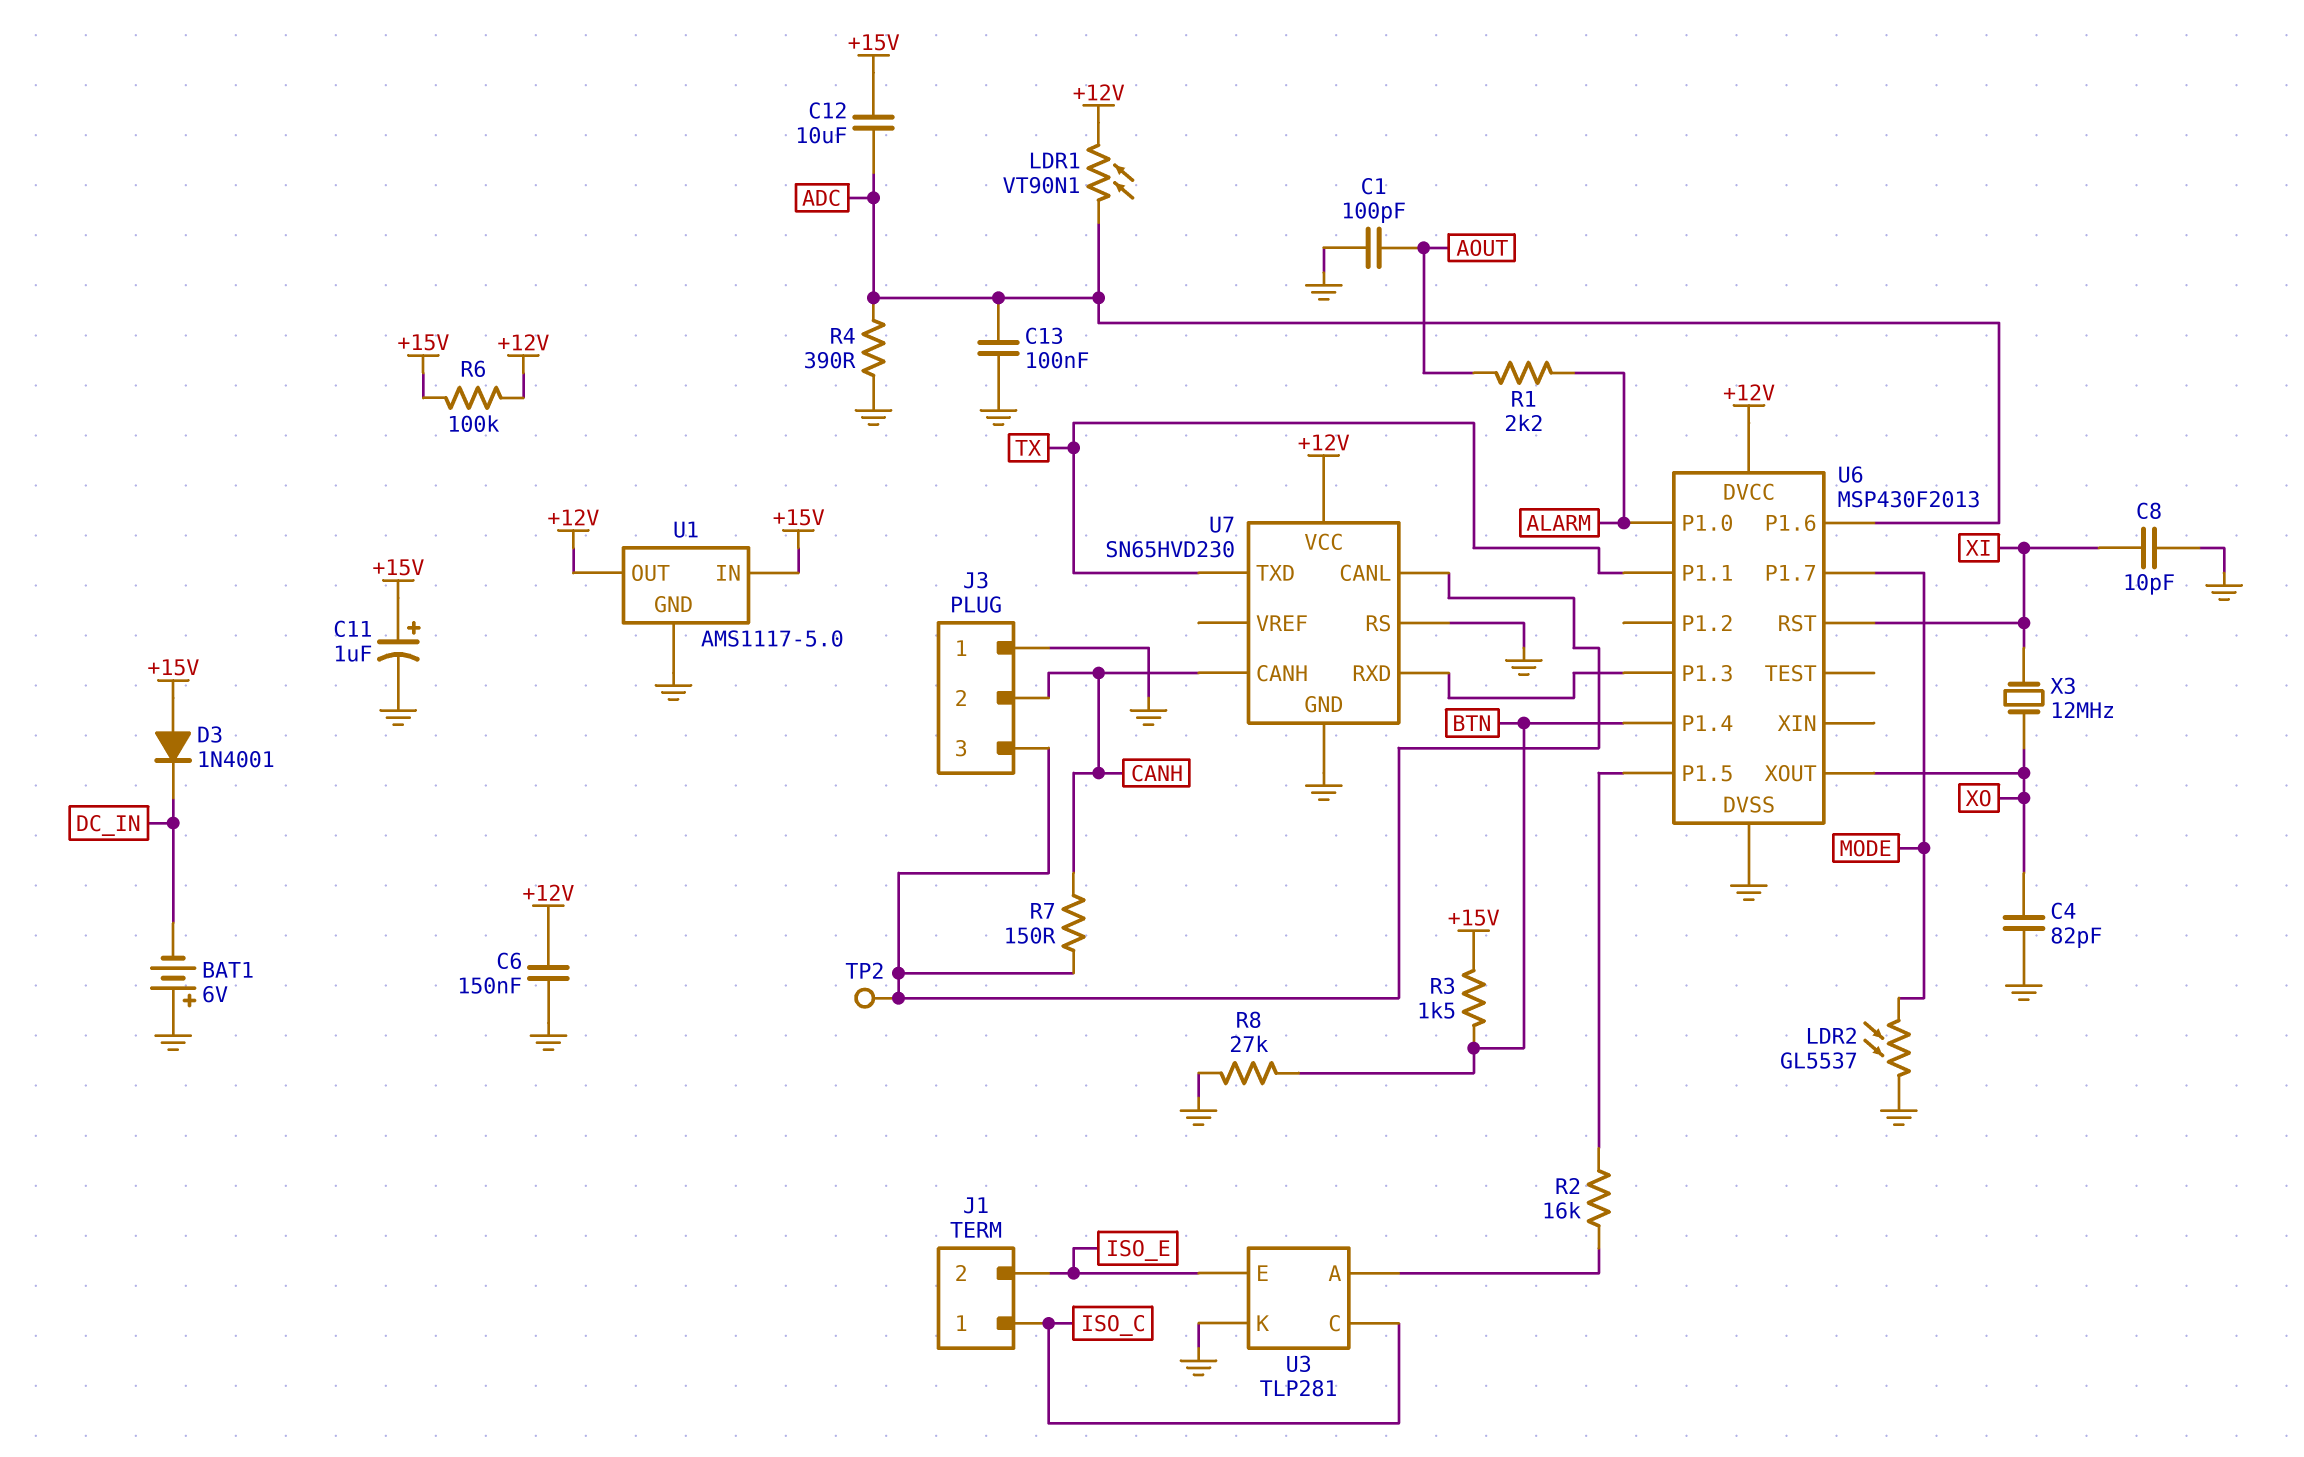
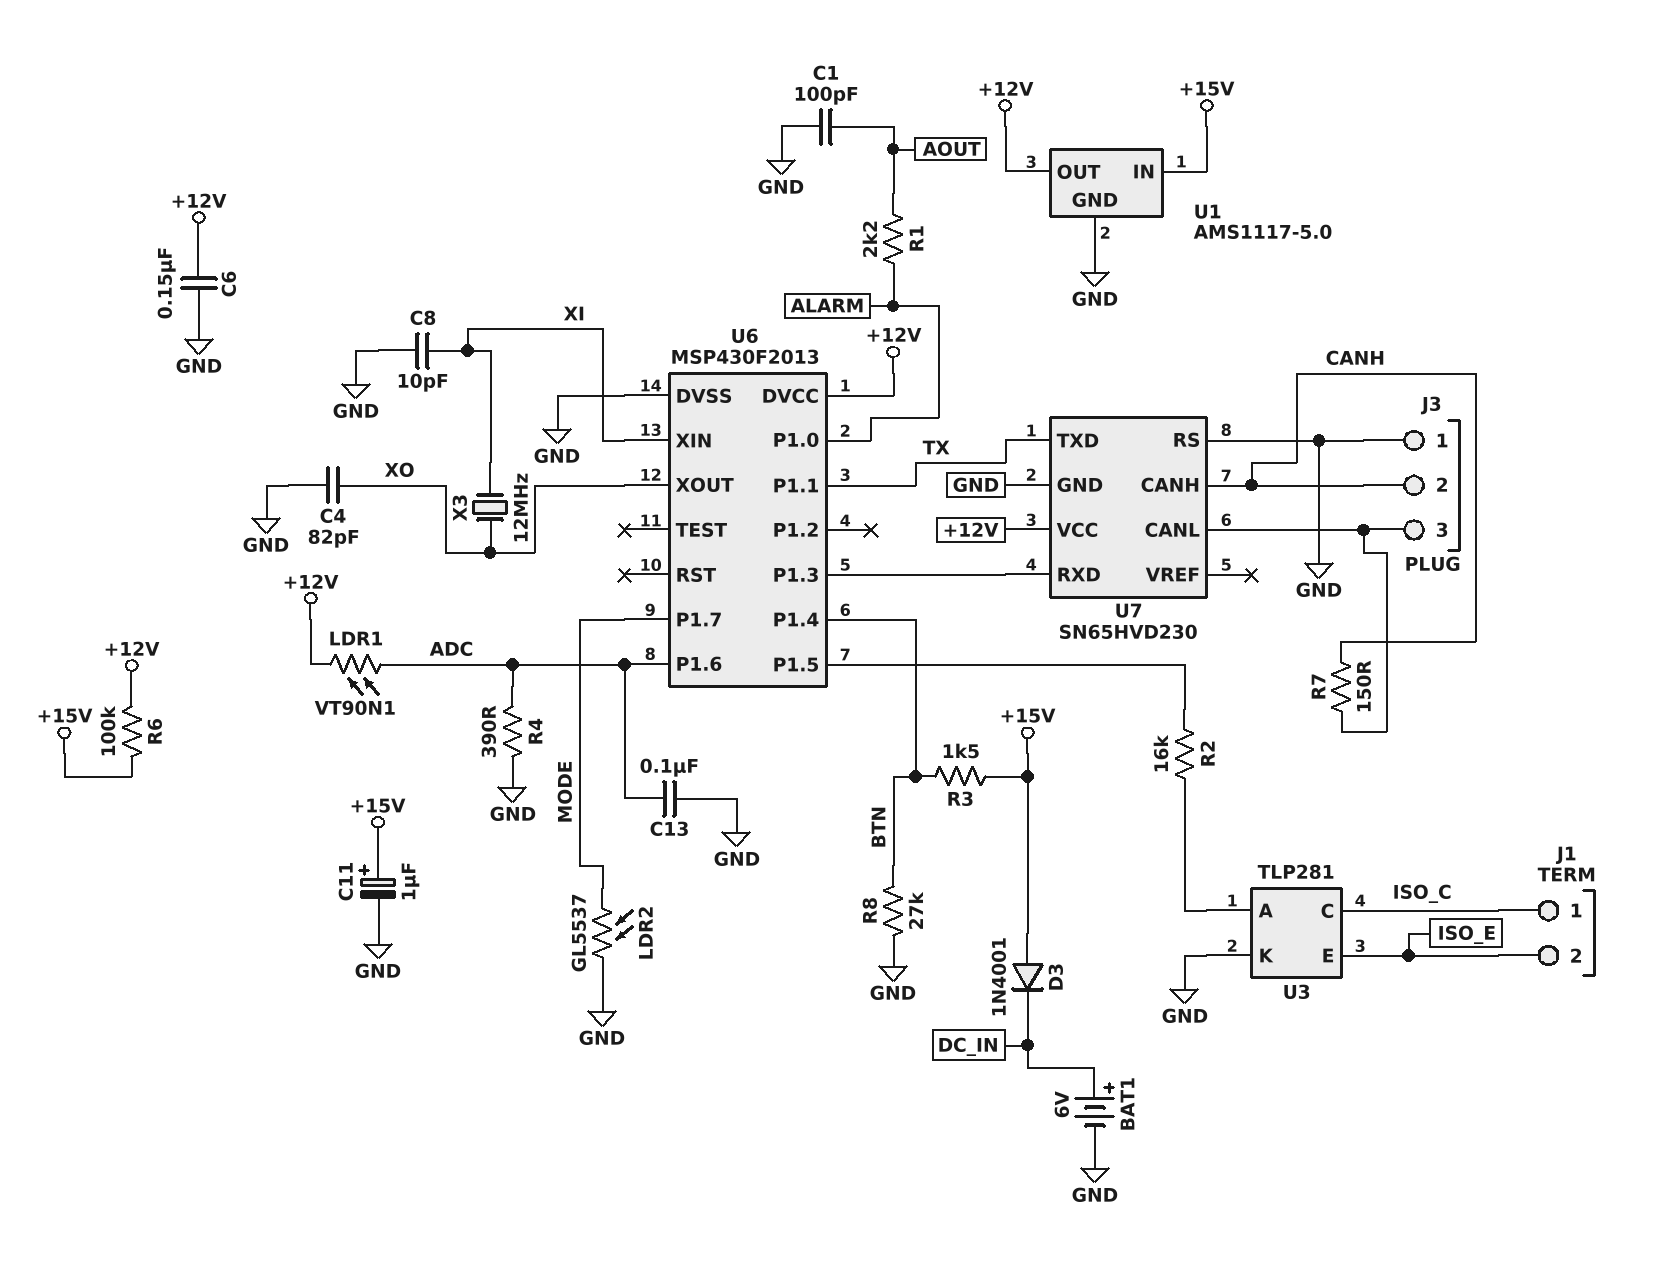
BAT1: 6V (plus GND, minus DC_IN) -> 6V (plus DC_IN, minus GND)
C12: 10uF (+15V, ADC) -> none
TP2: test point (J3/3) -> none
U6 pin RST: XI -> none
U6 pin XIN: none -> XI

